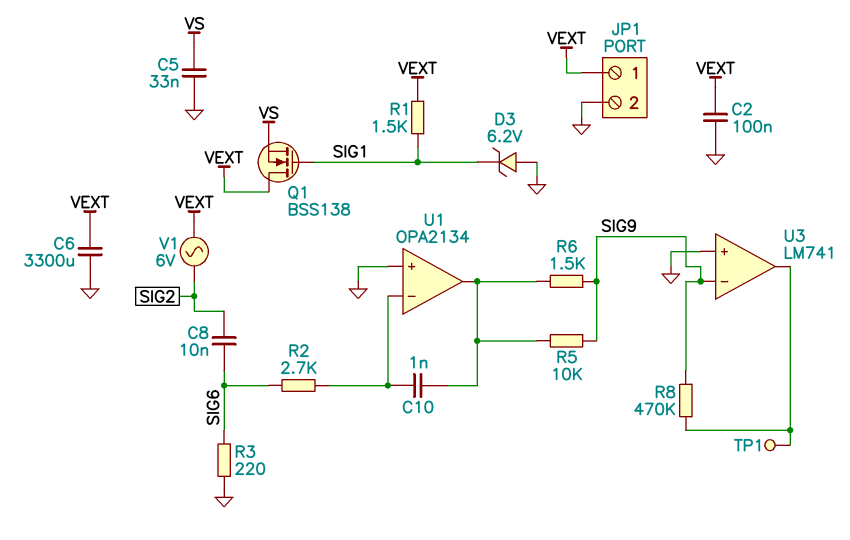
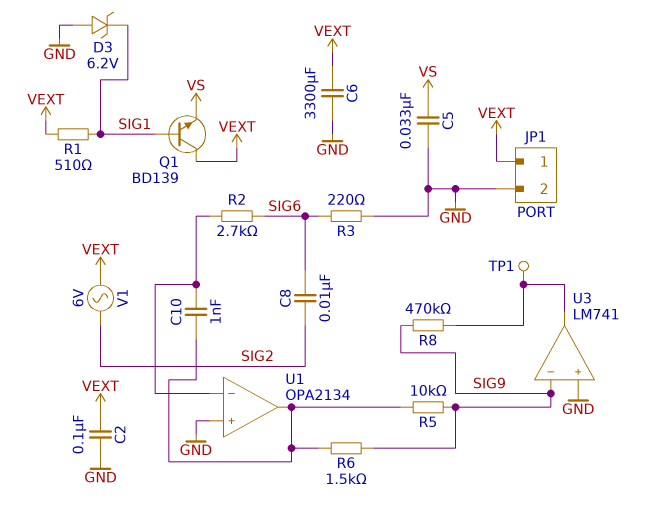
Q1: NMOS BSS138 (G SIG1, D VEXT, S VS) -> NPN BD139 (B SIG1, C VEXT, E VS)
R1: 1.5k (SIG1, VEXT) -> 510 (SIG1, VEXT)

